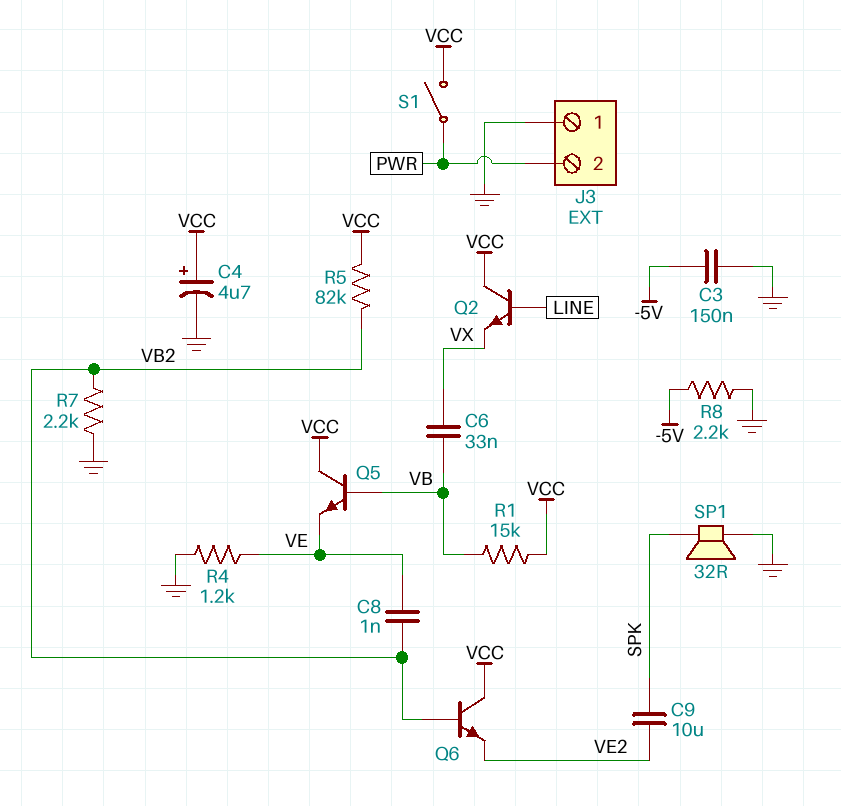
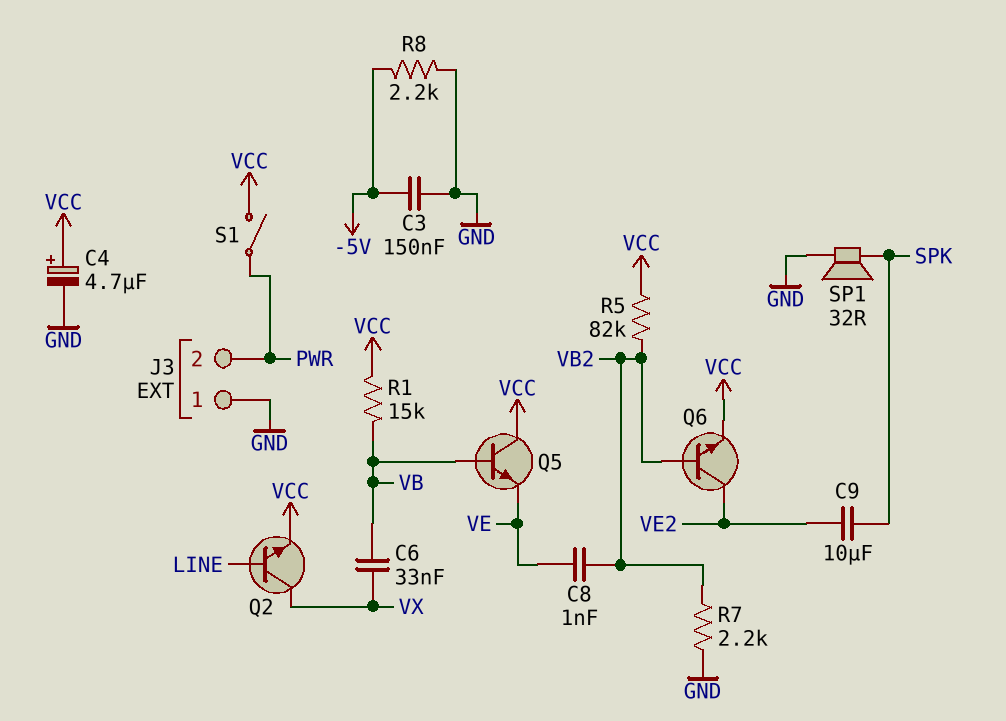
Q2: NPN (B LINE, C VCC, E VX) -> NPN (B LINE, C VX, E VCC)
Q6: NPN (B VB2, C VCC, E VE2) -> NPN (B VB2, C VE2, E VCC)
R4: 1.2k (GND, VE) -> none

